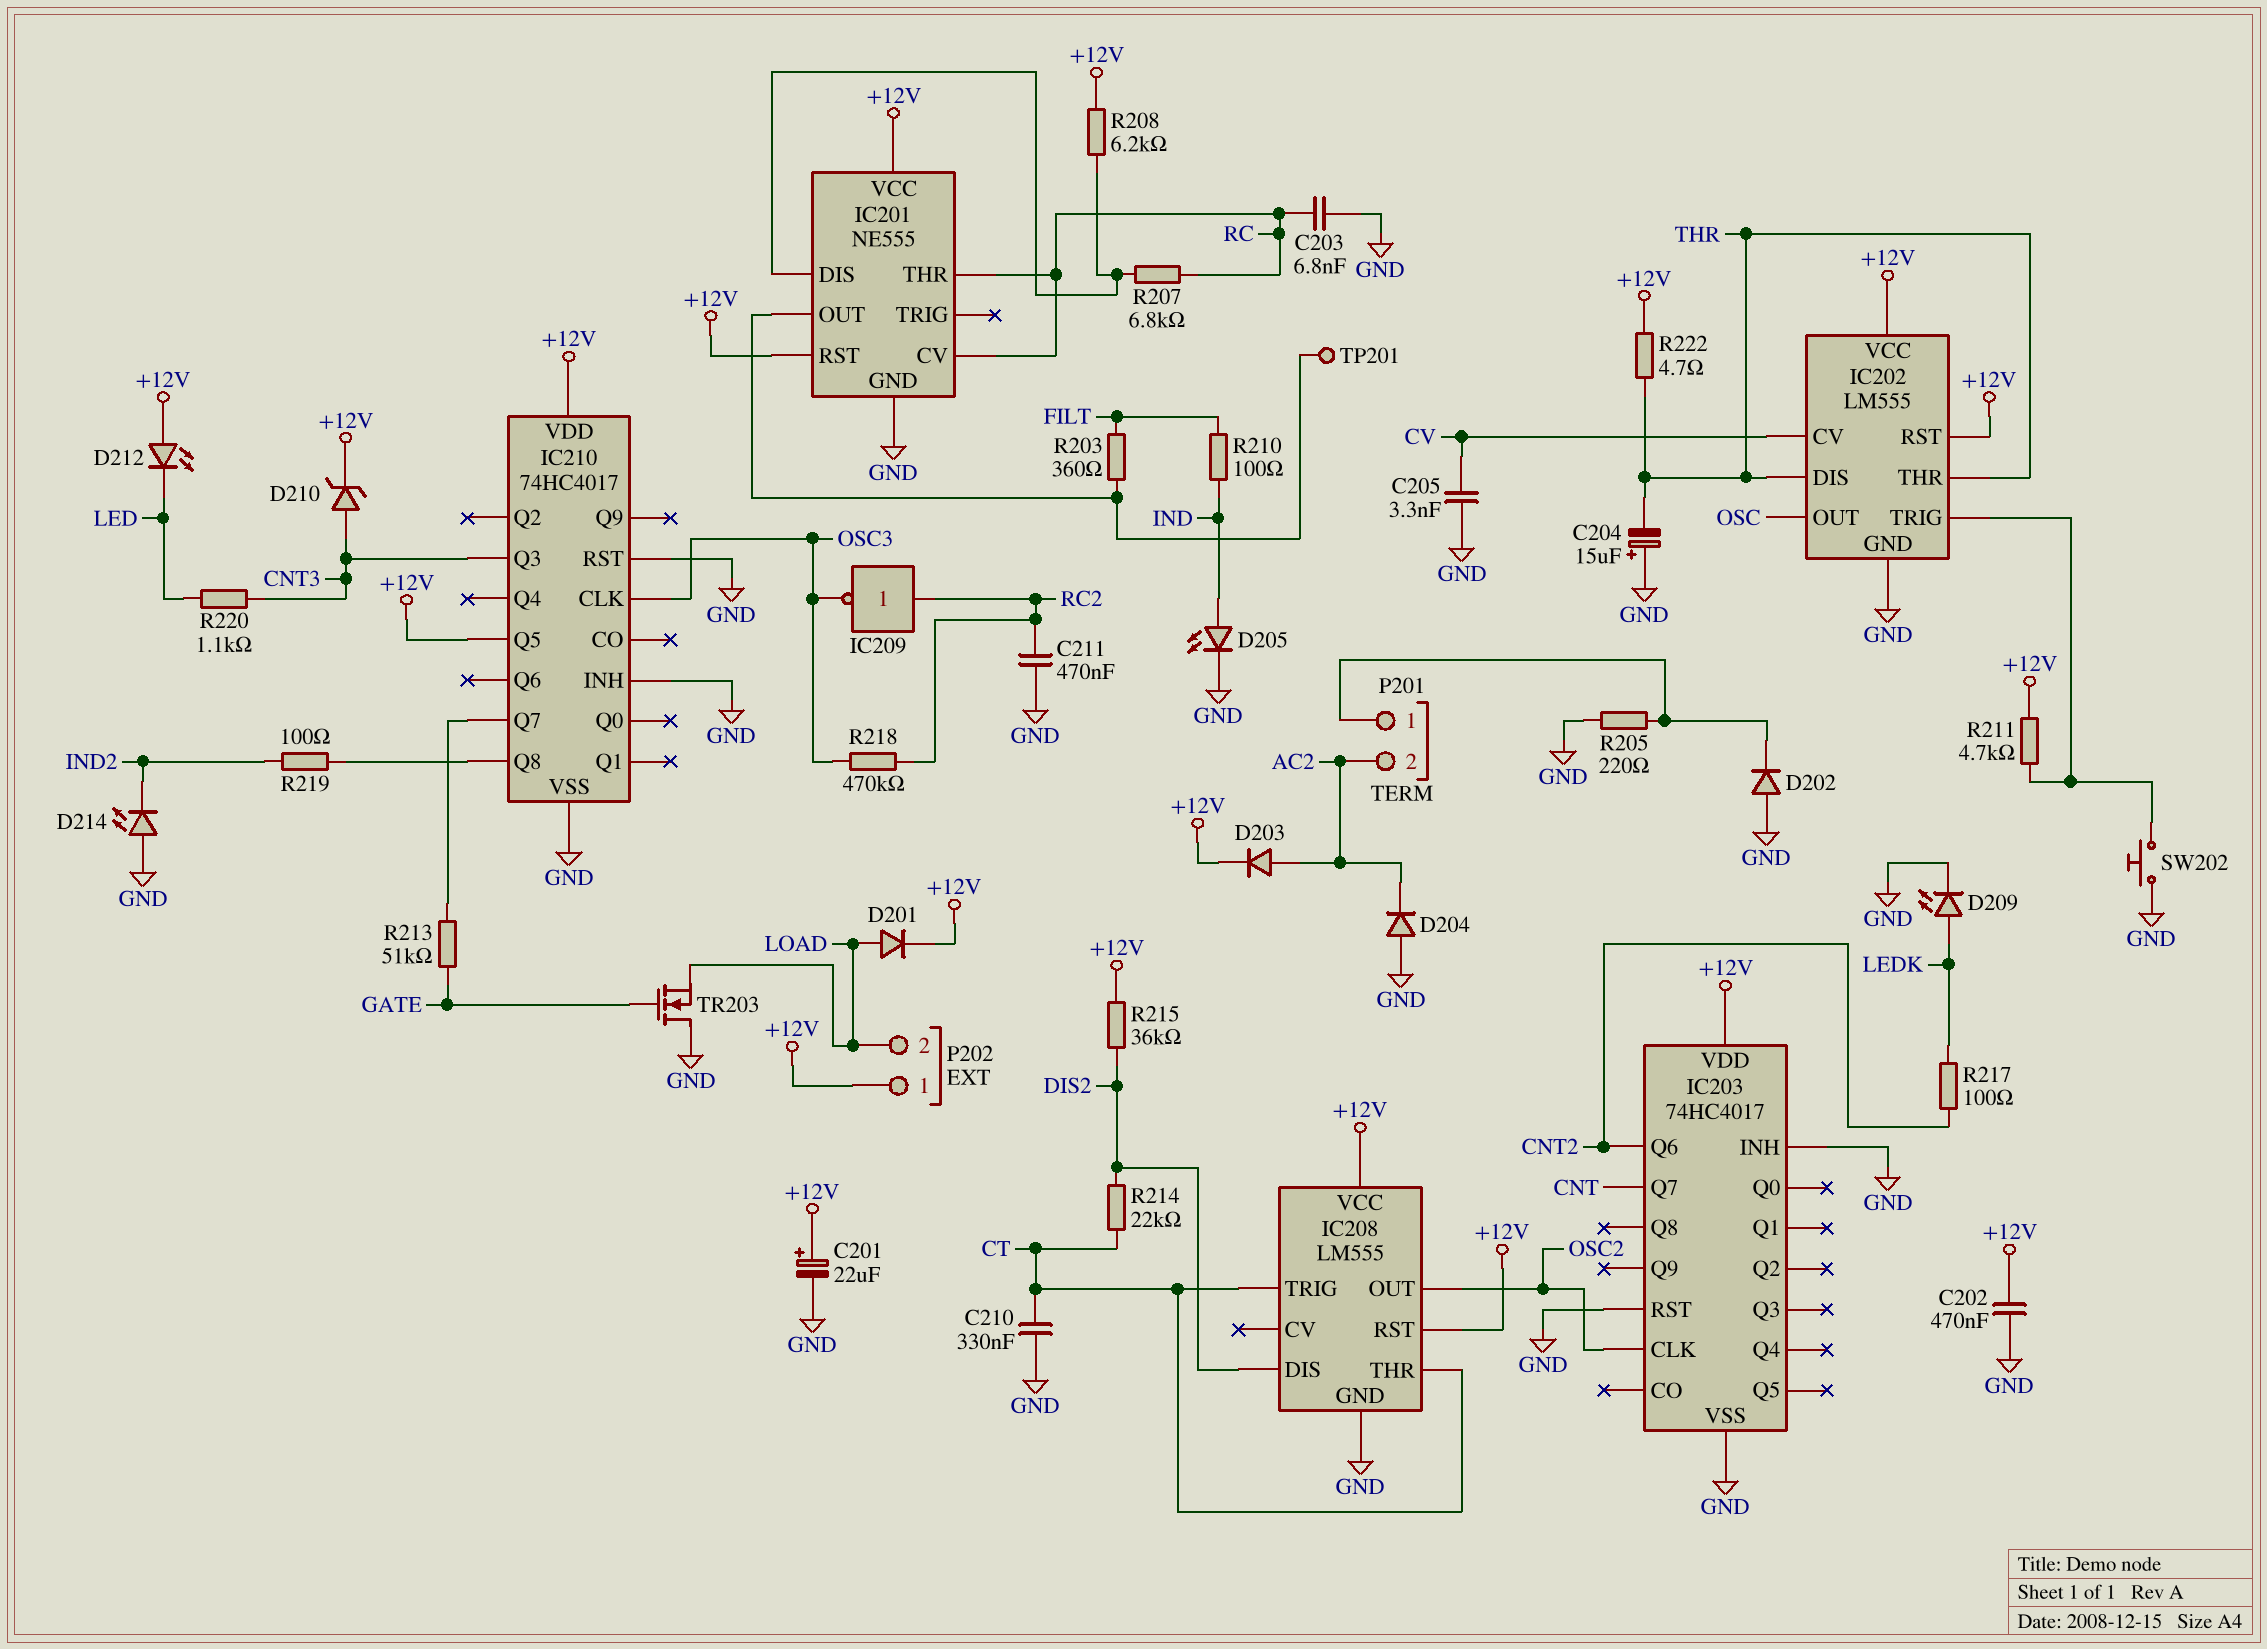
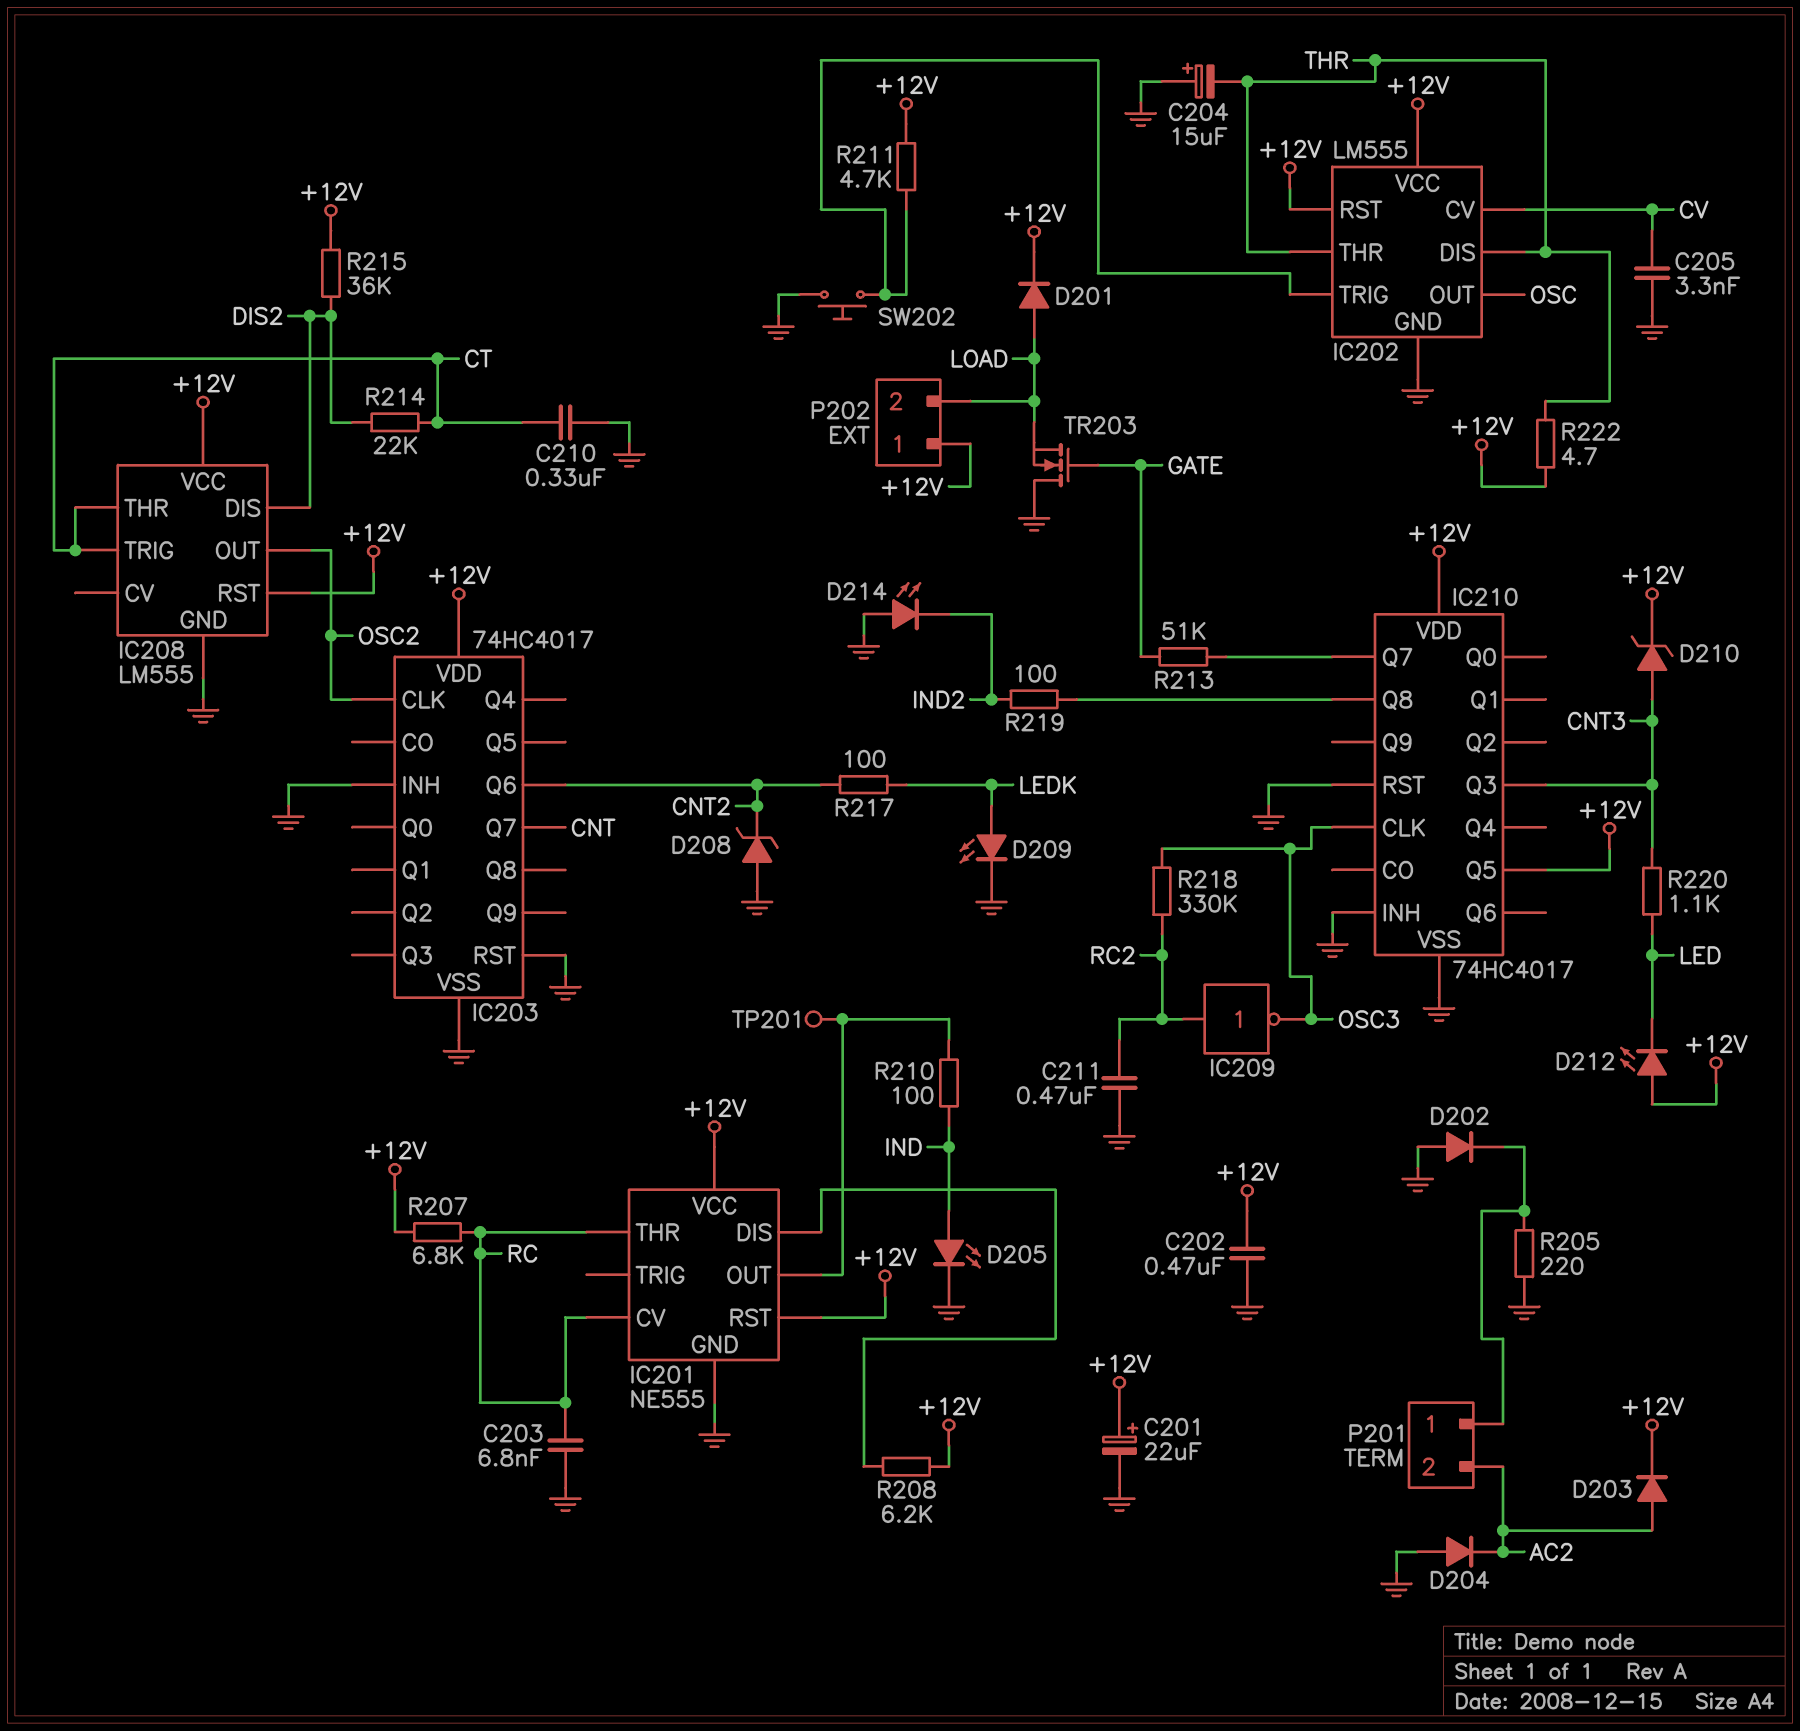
D208: none -> zener (A GND, K CNT2)
R203: 360 (FILT, IC201/OUT) -> none
R207: 6.8k (IC201/DIS, RC) -> 6.8k (+12V, RC)
R210: 100 (FILT, IND) -> 100 (IC201/OUT, IND)
R218: 470k (OSC3, RC2) -> 330k (OSC3, RC2)

